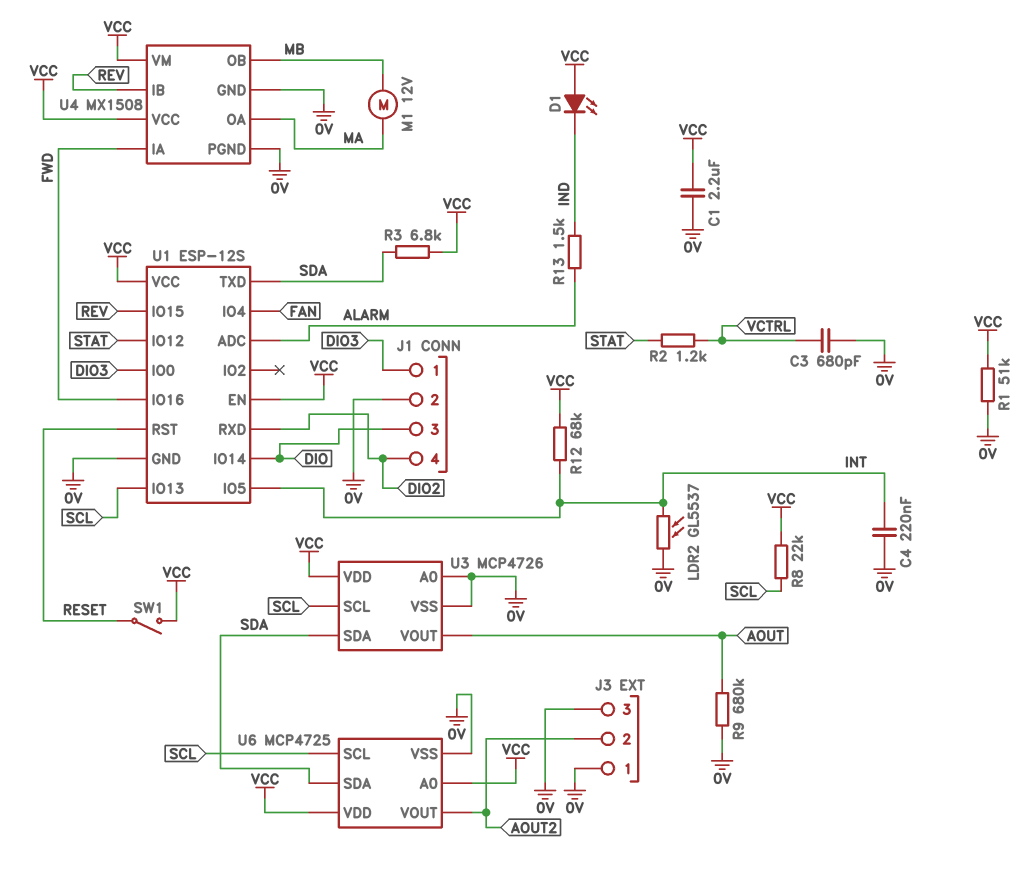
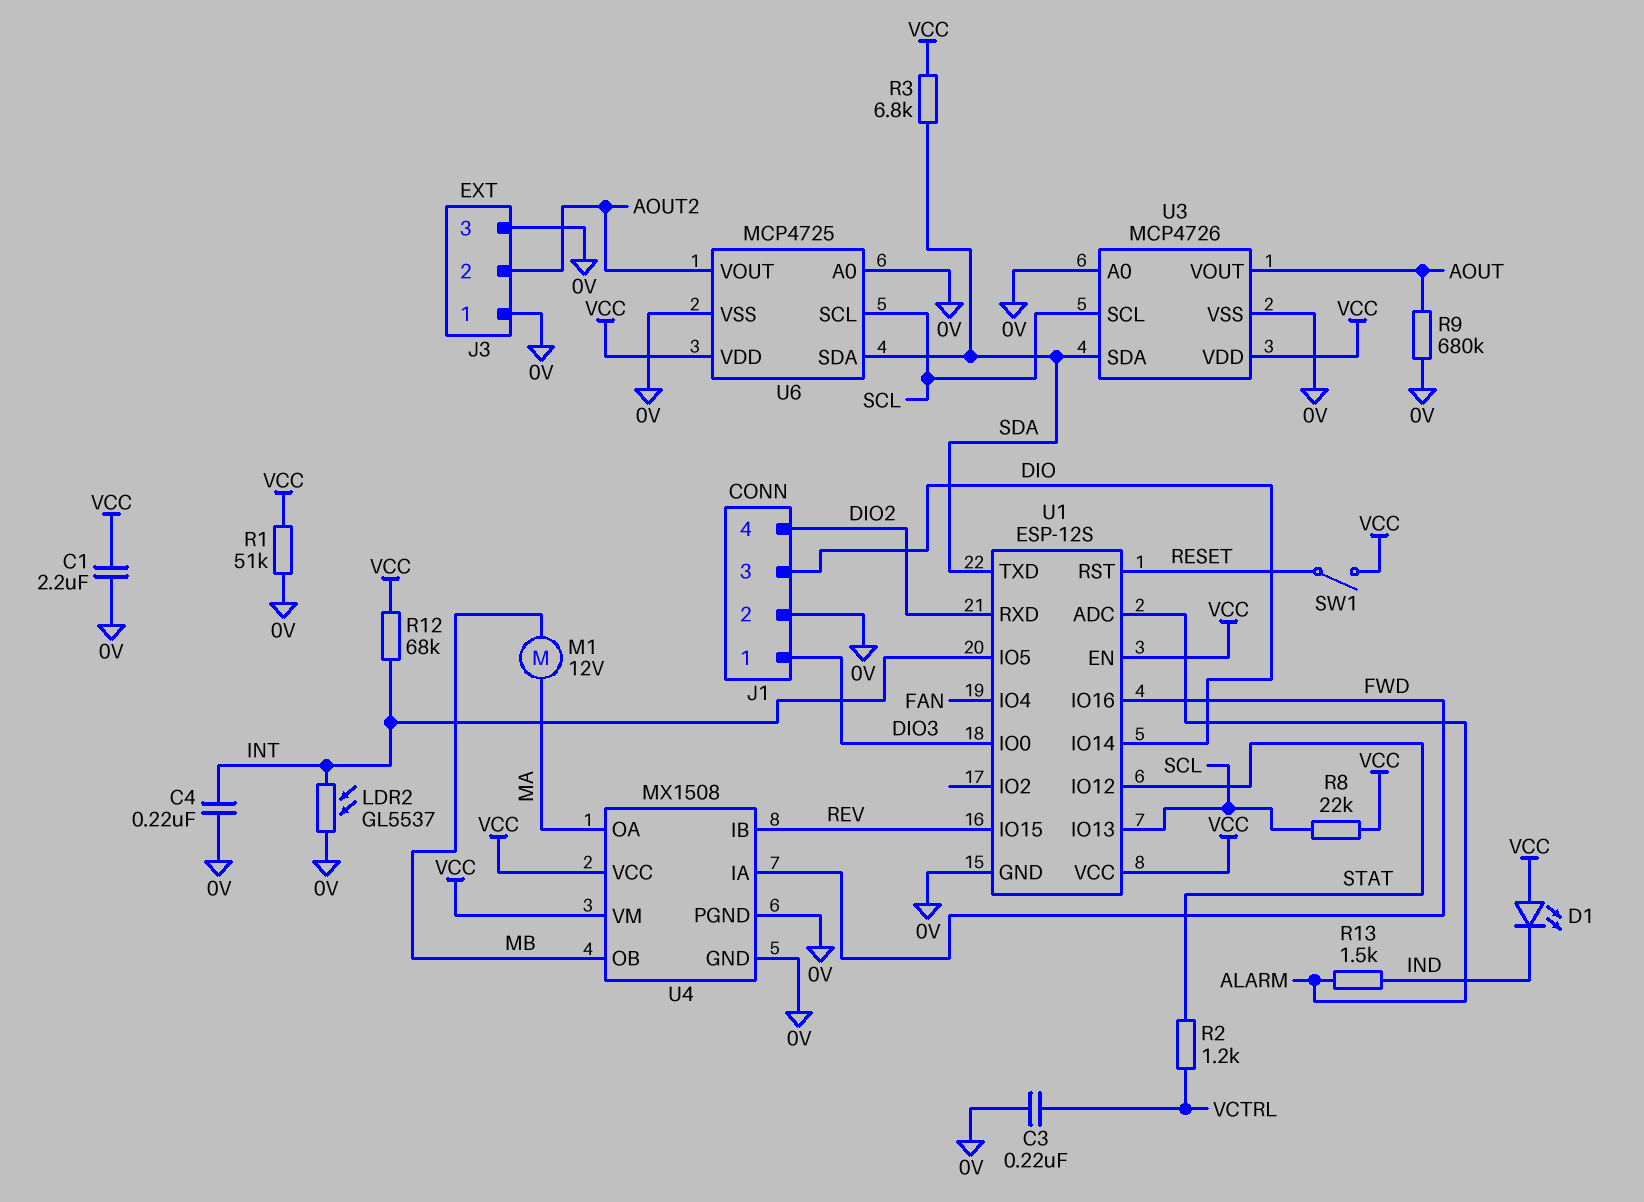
C3: 680pF (0V, VCTRL) -> 220nF (0V, VCTRL)
U6 pin A0: VCC -> 0V

